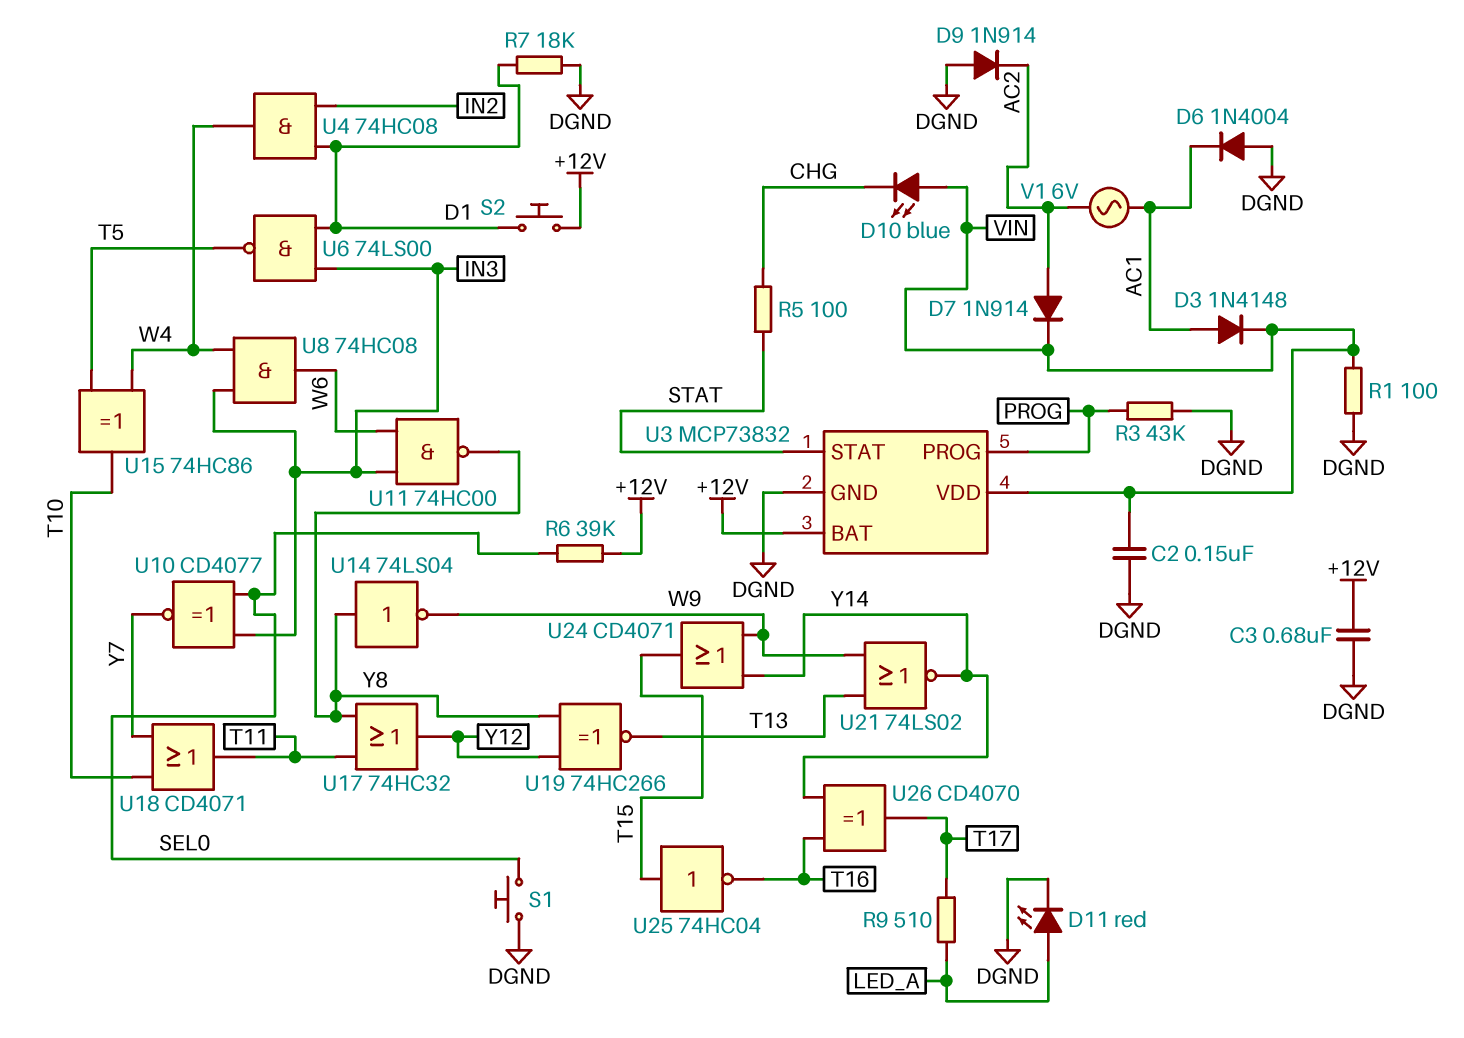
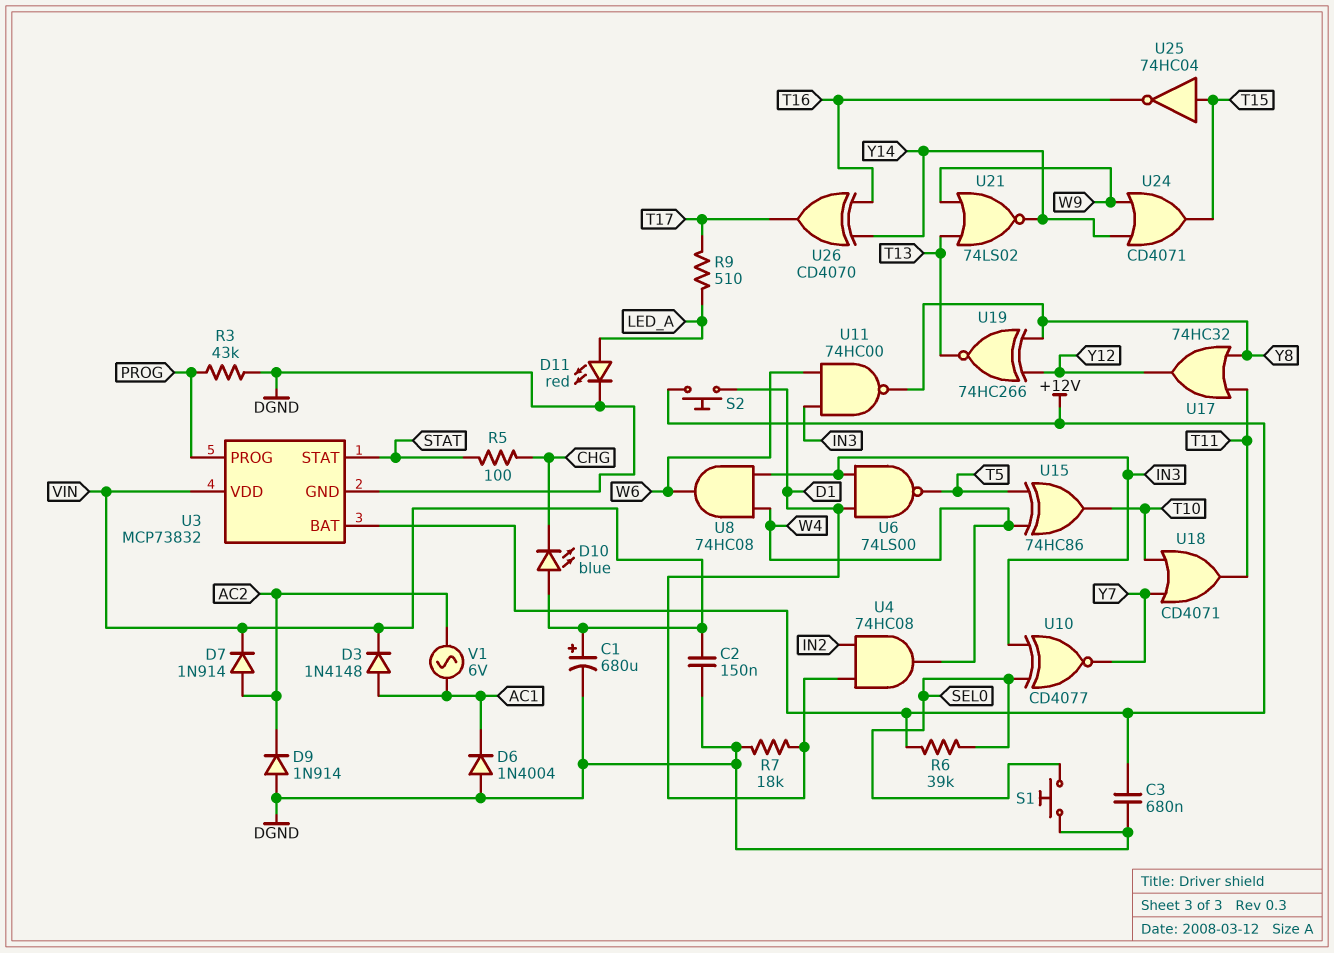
C1: none -> 680uF (plus VIN, minus DGND)
R1: 100 (DGND, VIN) -> none
U14: NOT 74LS04 (in Y8, out W9) -> none

